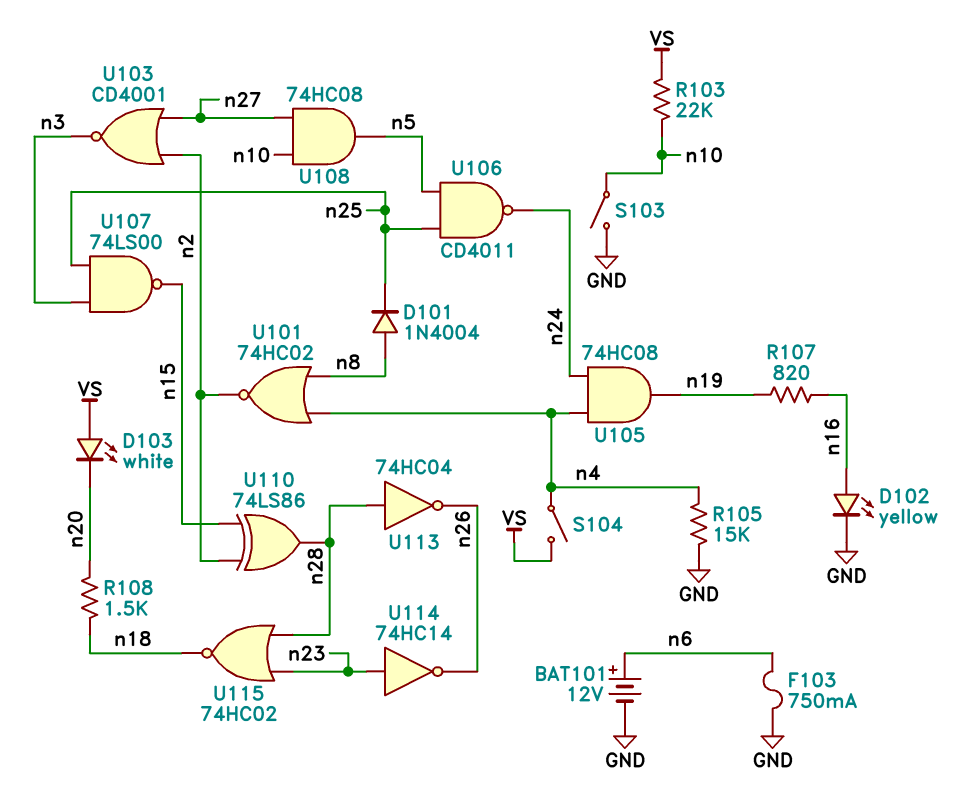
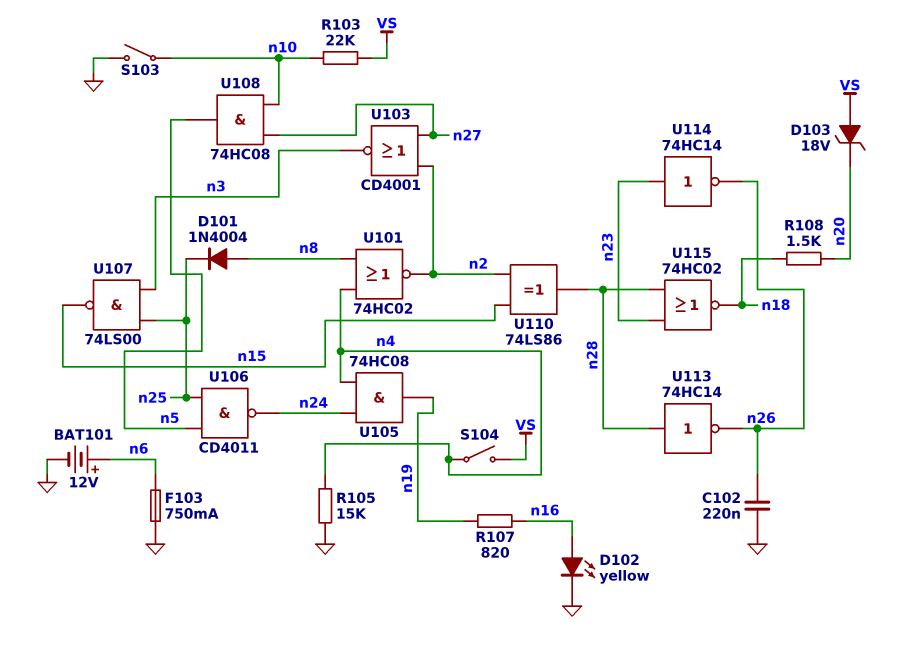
C102: none -> 220nF (GND, n26)
D103: LED white (A VS, K n20) -> zener 18V (A VS, K n20)
U113: NOT 74HC04 (in n28, out n26) -> NOT 74HC14 (in n28, out n26)

